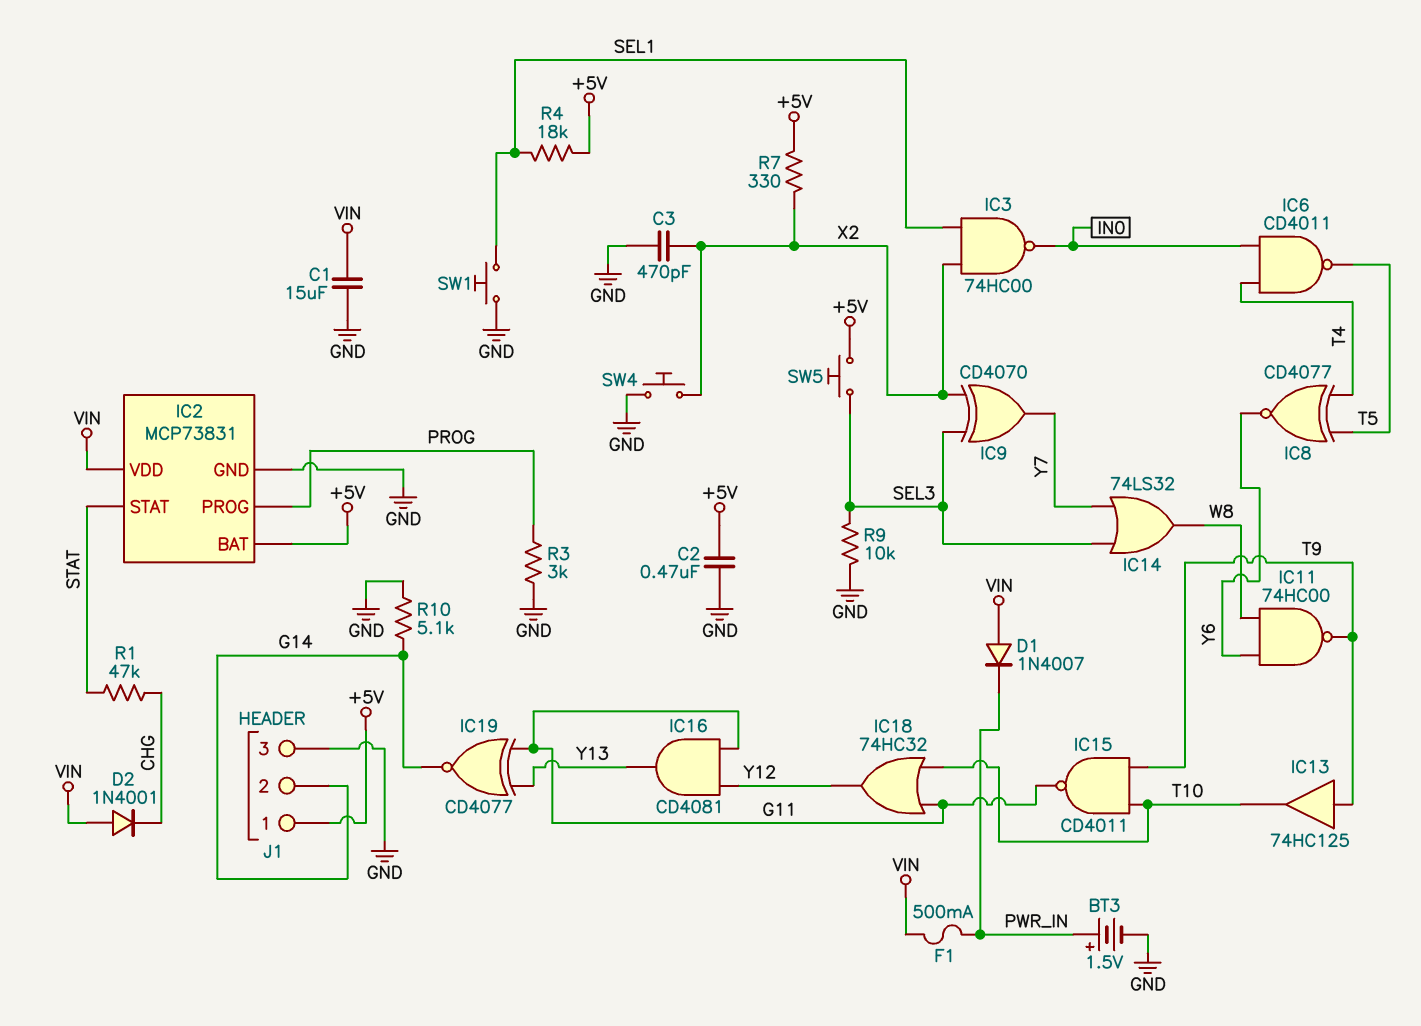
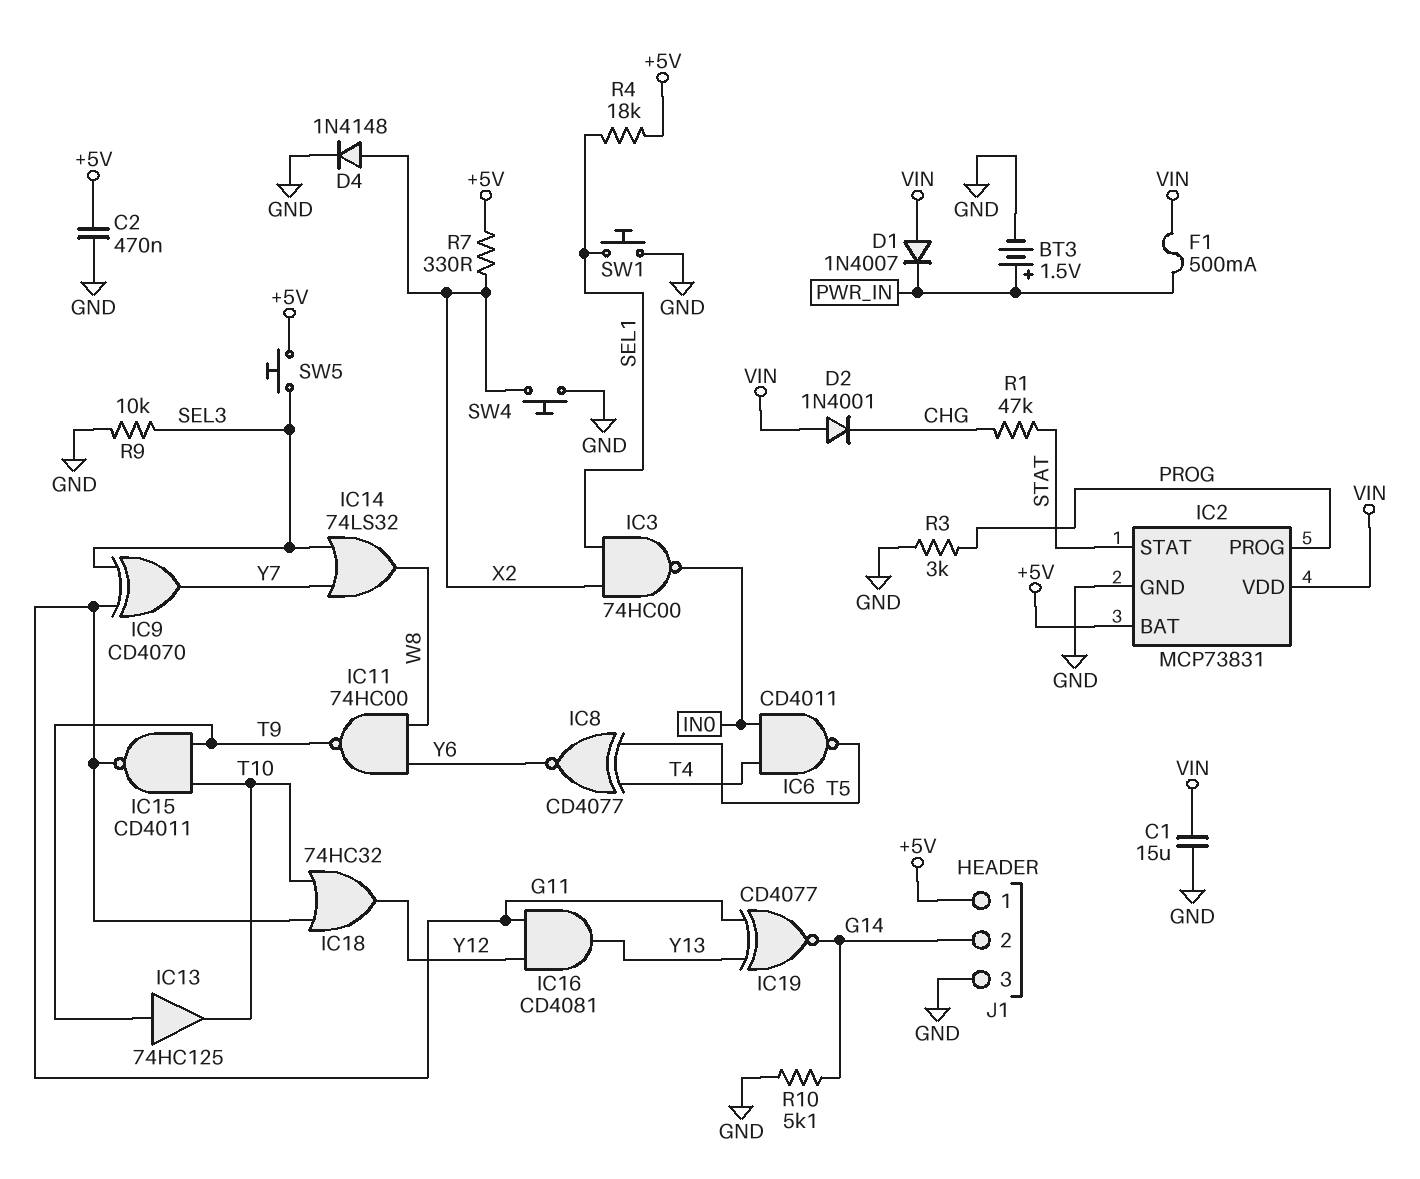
C3: 470pF (GND, X2) -> none
D4: none -> diode 1N4148 (A X2, K GND)
IC9: XOR CD4070 (in SEL3, in X2, out Y7) -> XOR CD4070 (in G11, in SEL3, out Y7)

